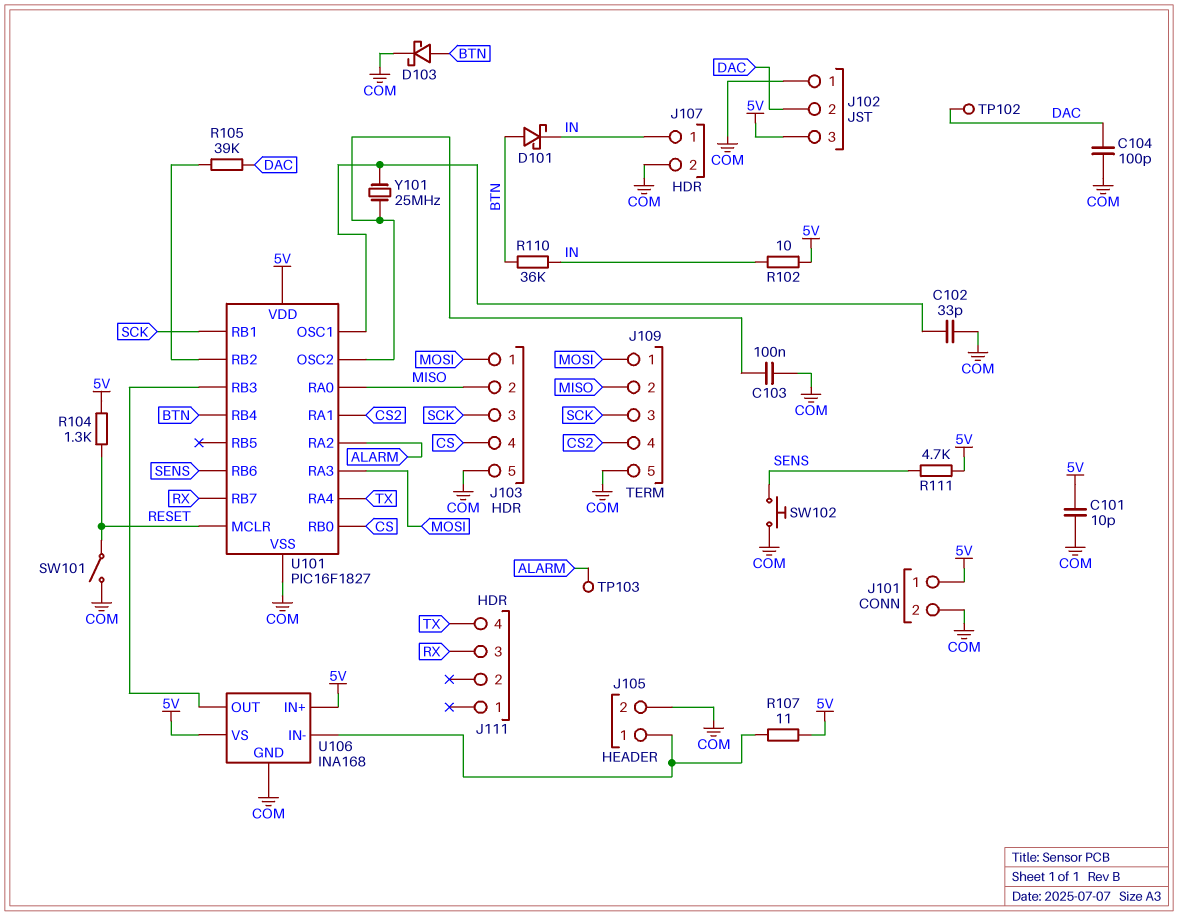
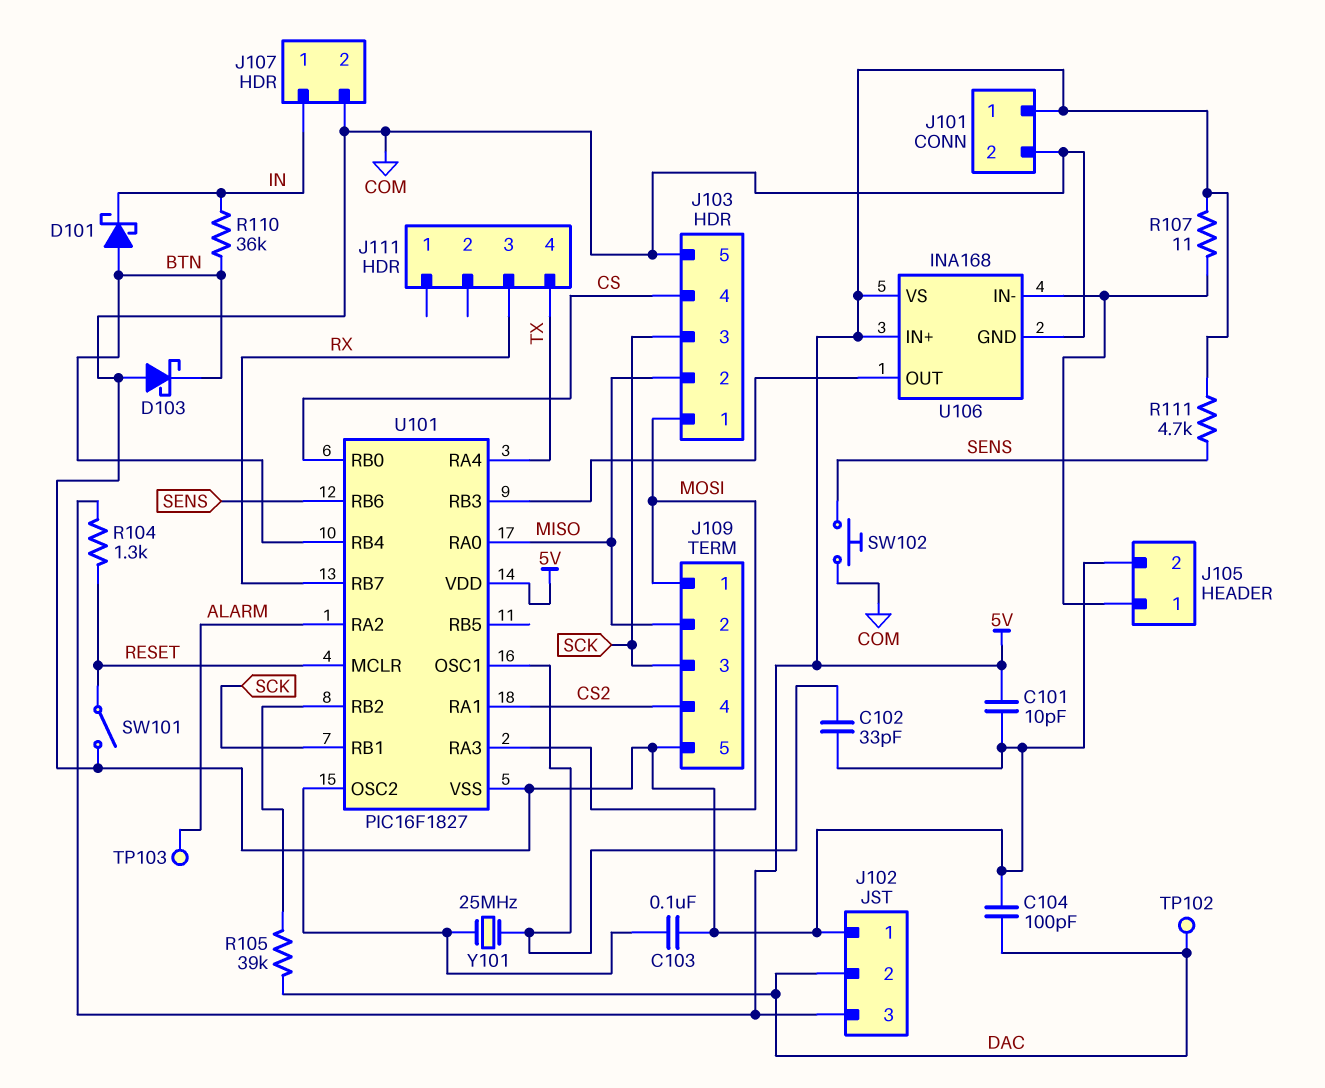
D103: schottky (A BTN, K COM) -> schottky (A COM, K BTN)
R102: 10 (5V, IN) -> none

